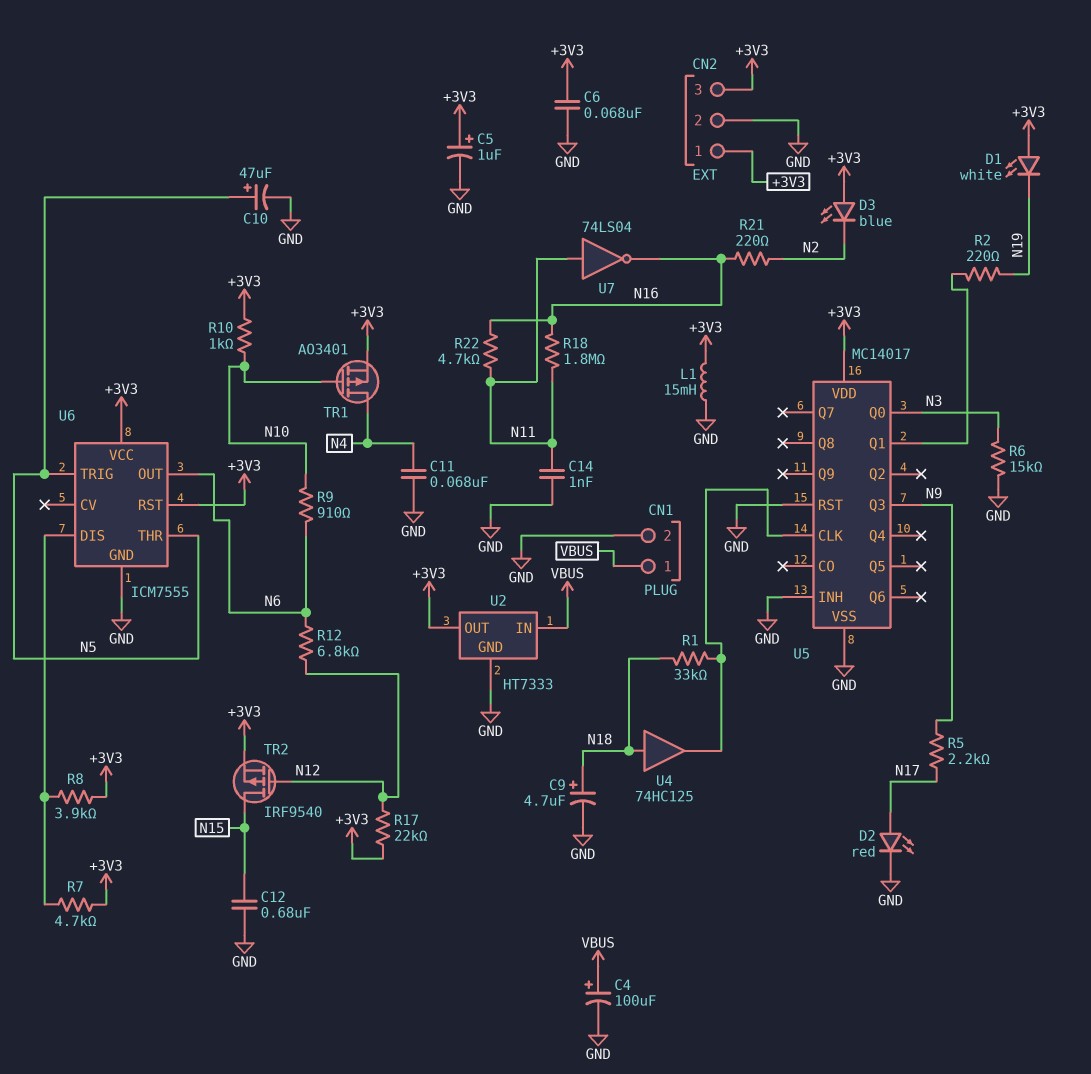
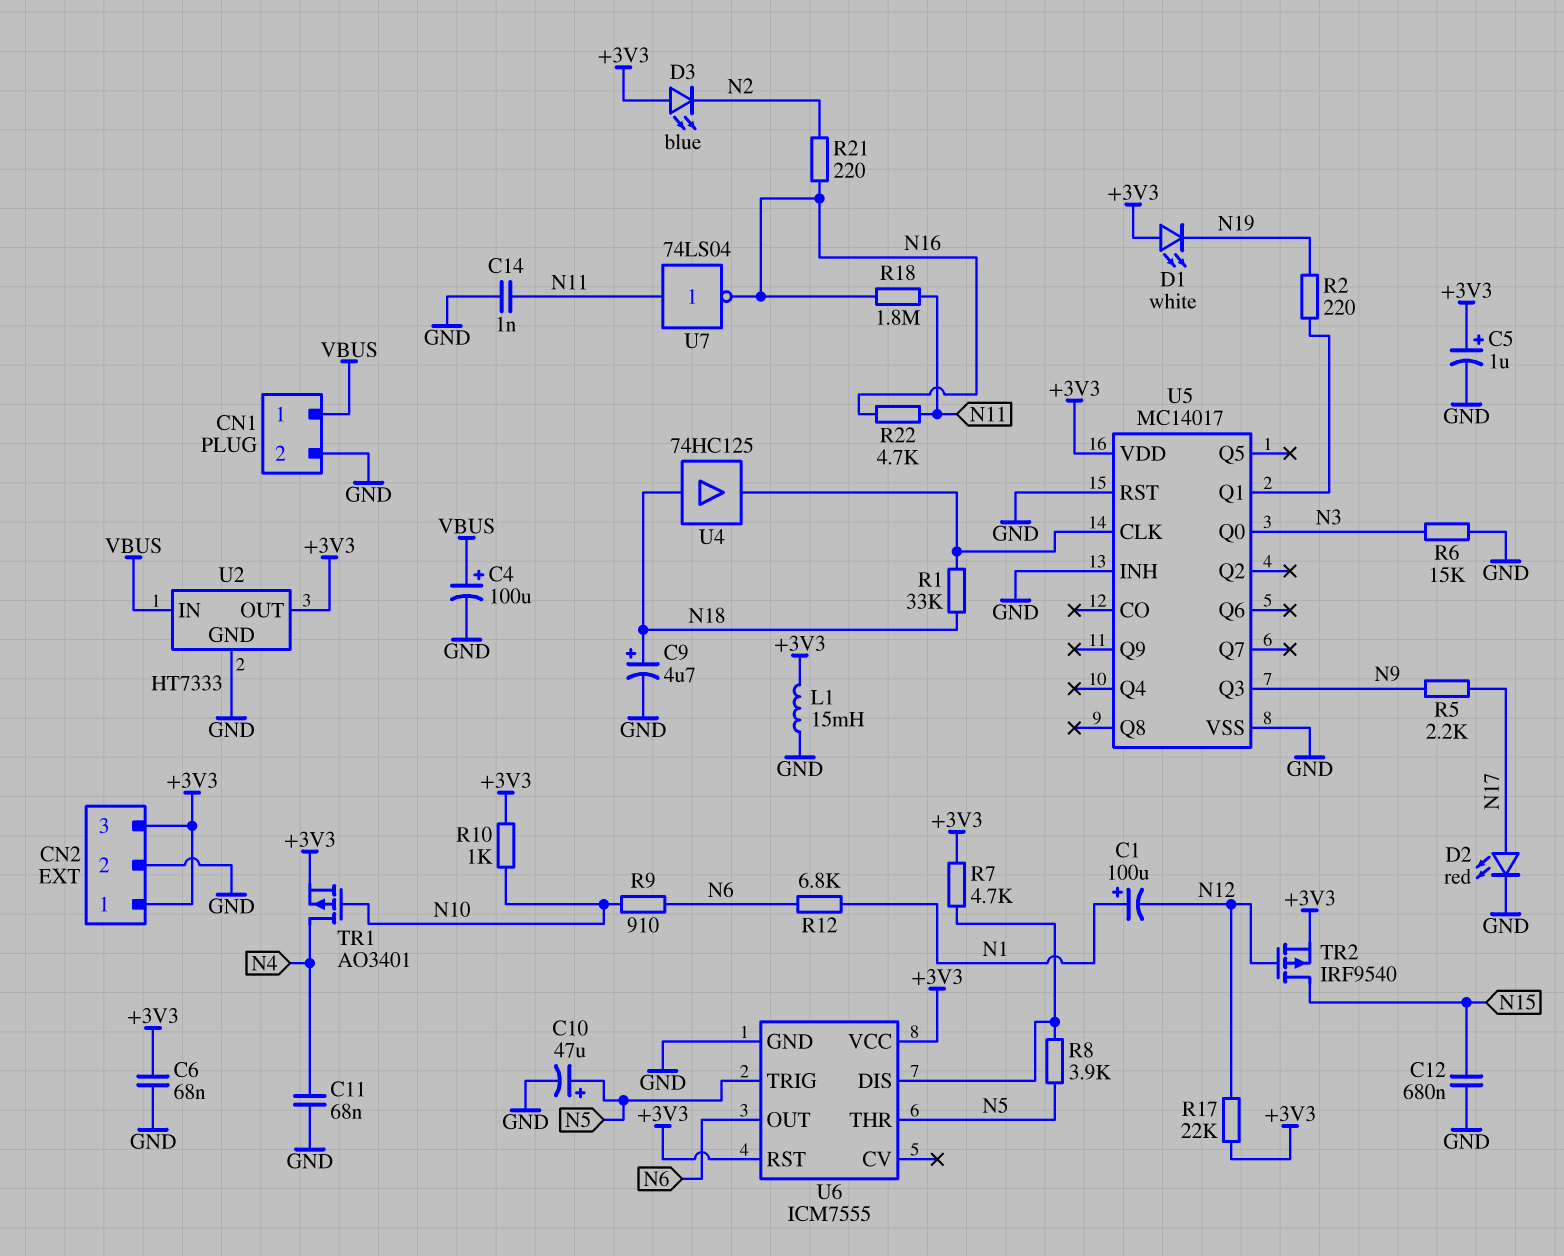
C1: none -> 100uF (plus N1, minus N12)
R8: 3.9k (+3V3, U6/DIS) -> 3.9k (N5, U6/DIS)
R12: 6.8k (N6, N12) -> 6.8k (N1, N6)

